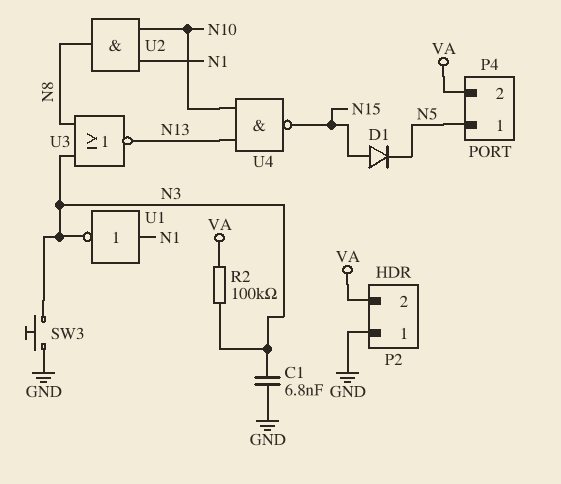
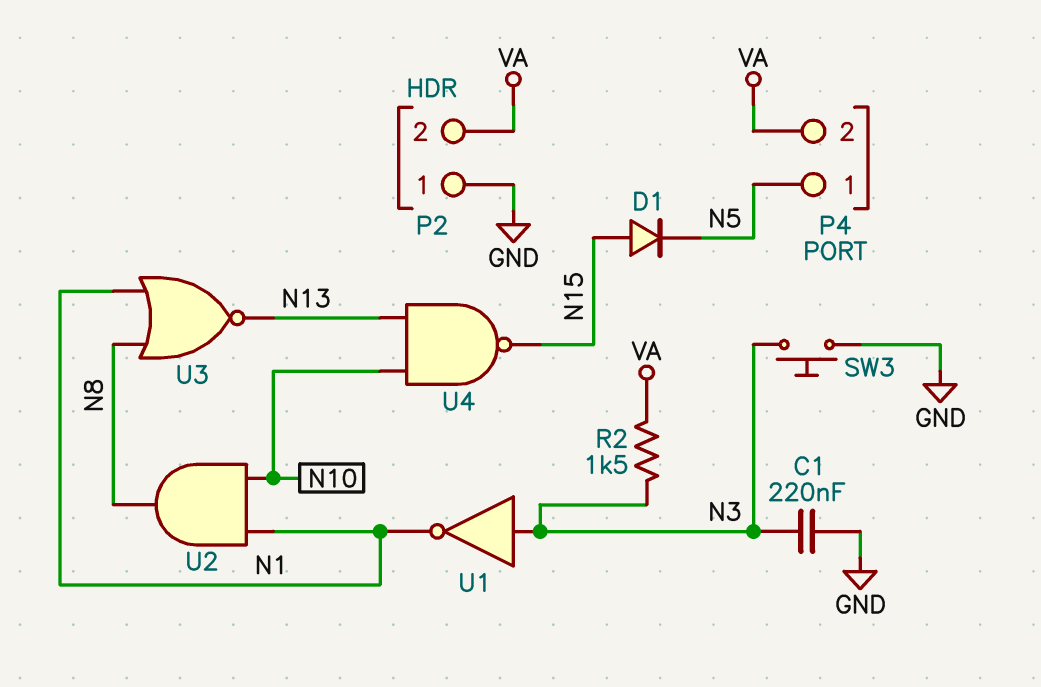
C1: 6.8nF (GND, N3) -> 220nF (GND, N3)
R2: 100k (N3, VA) -> 1.5k (N3, VA)
U1: NOT (in N1, out N3) -> NOT (in N3, out N1)
U3: NOR (in N3, in N8, out N13) -> NOR (in N1, in N8, out N13)

